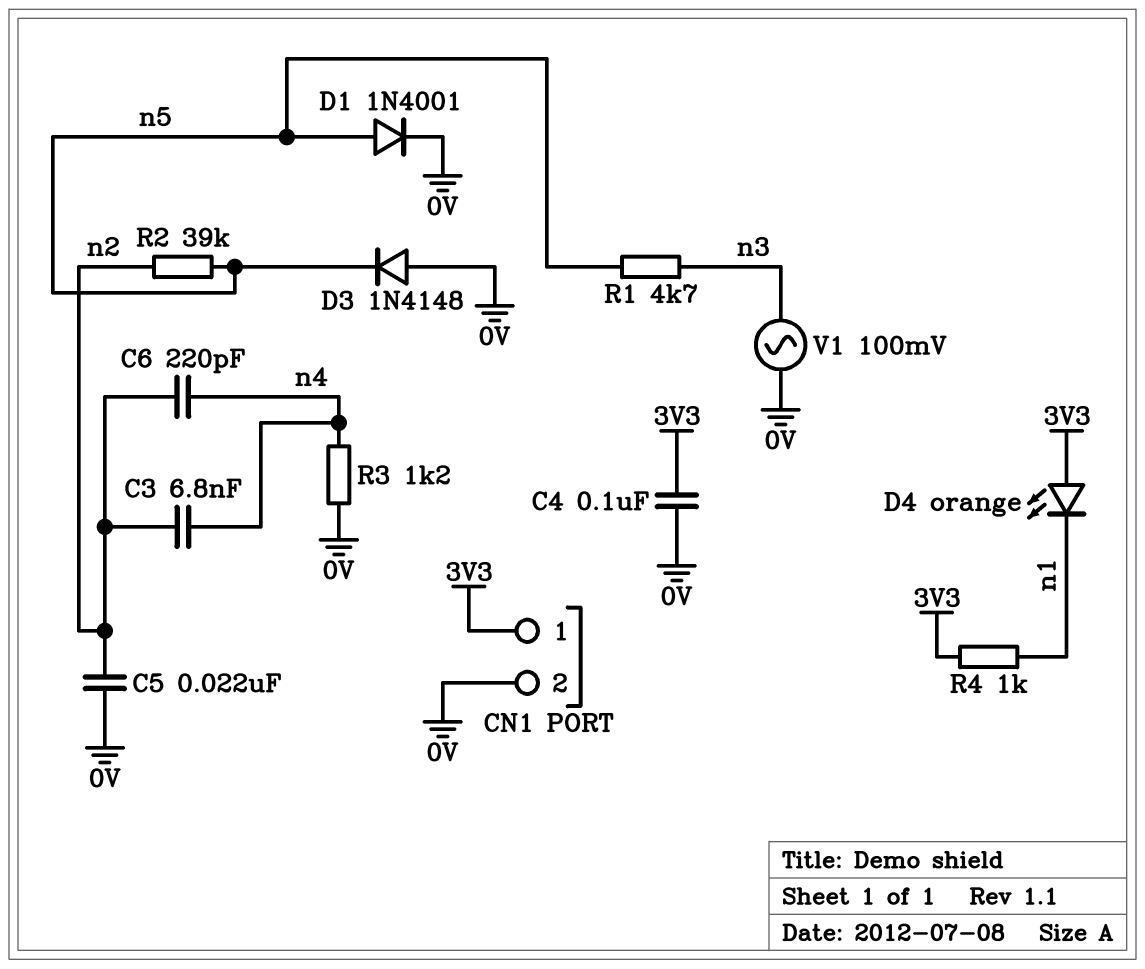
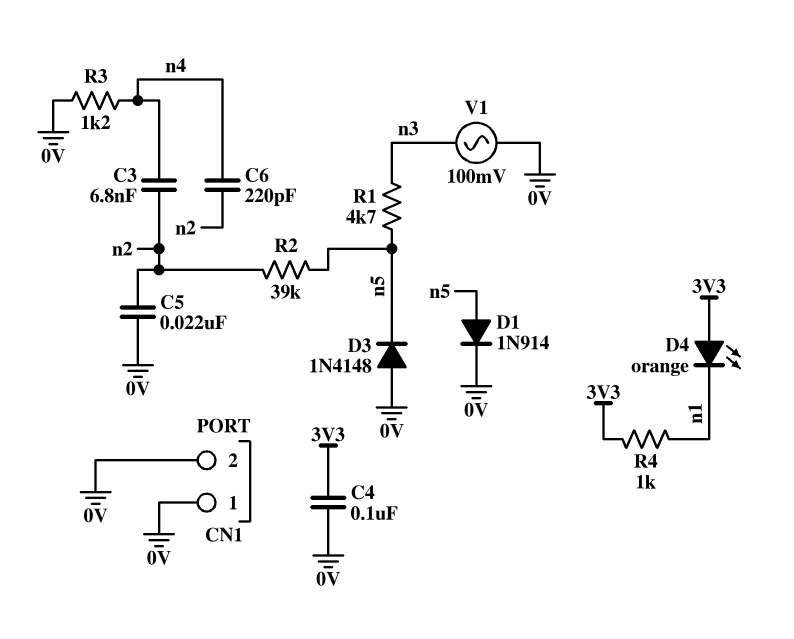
CN1 pin 1: 3V3 -> 0V
D1: diode 1N4001 (A n5, K 0V) -> diode 1N914 (A n5, K 0V)

